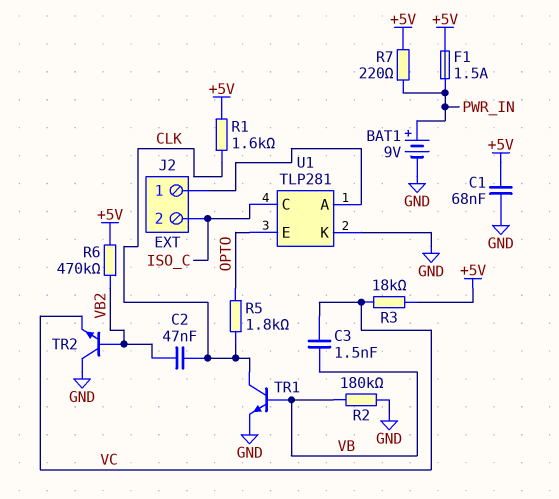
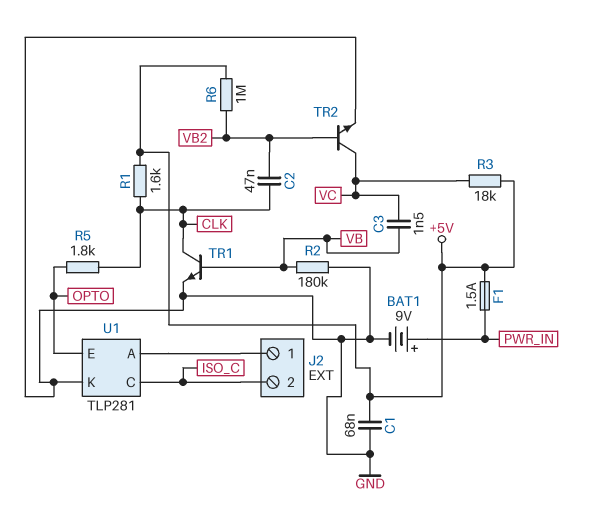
R6: 470k (+5V, VB2) -> 1M (+5V, VB2)
R7: 220 (+5V, PWR_IN) -> none
TR2: NPN (B VB2, C GND, E VC) -> NPN (B VB2, C VC, E GND)

